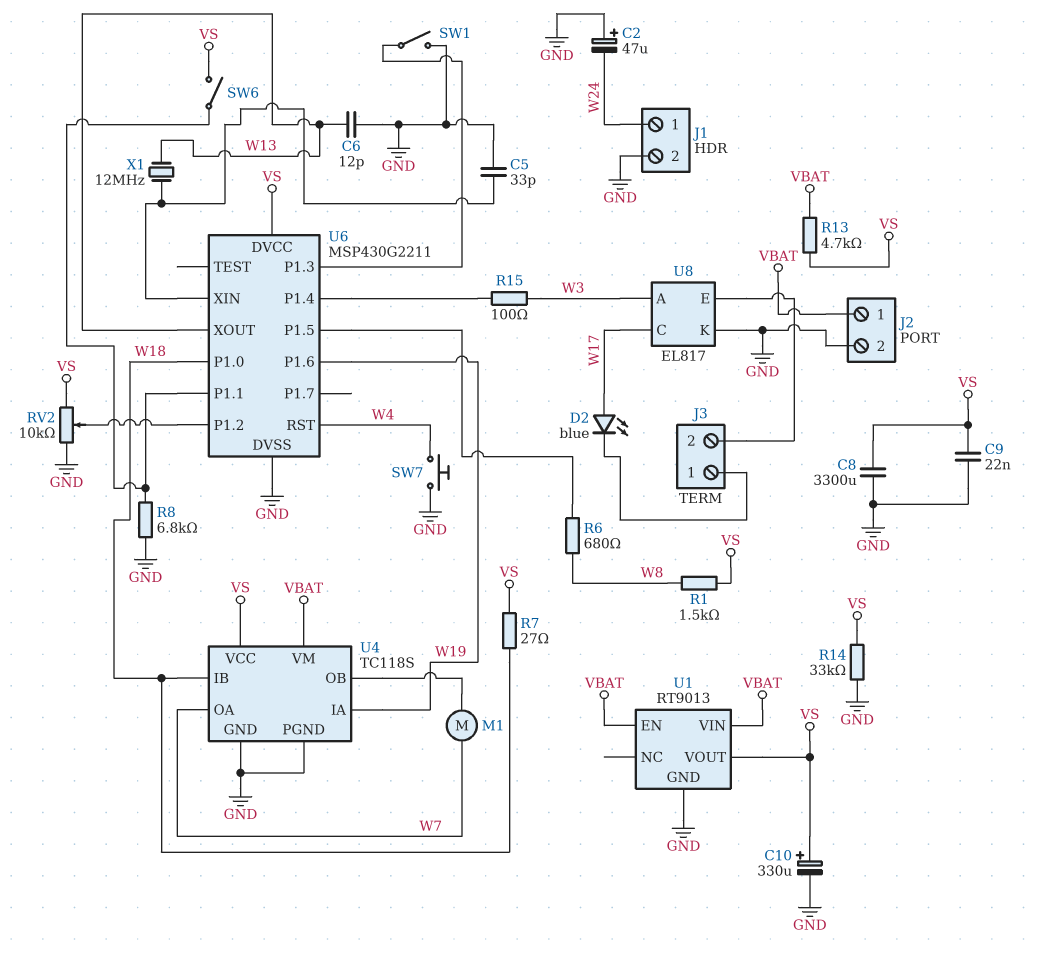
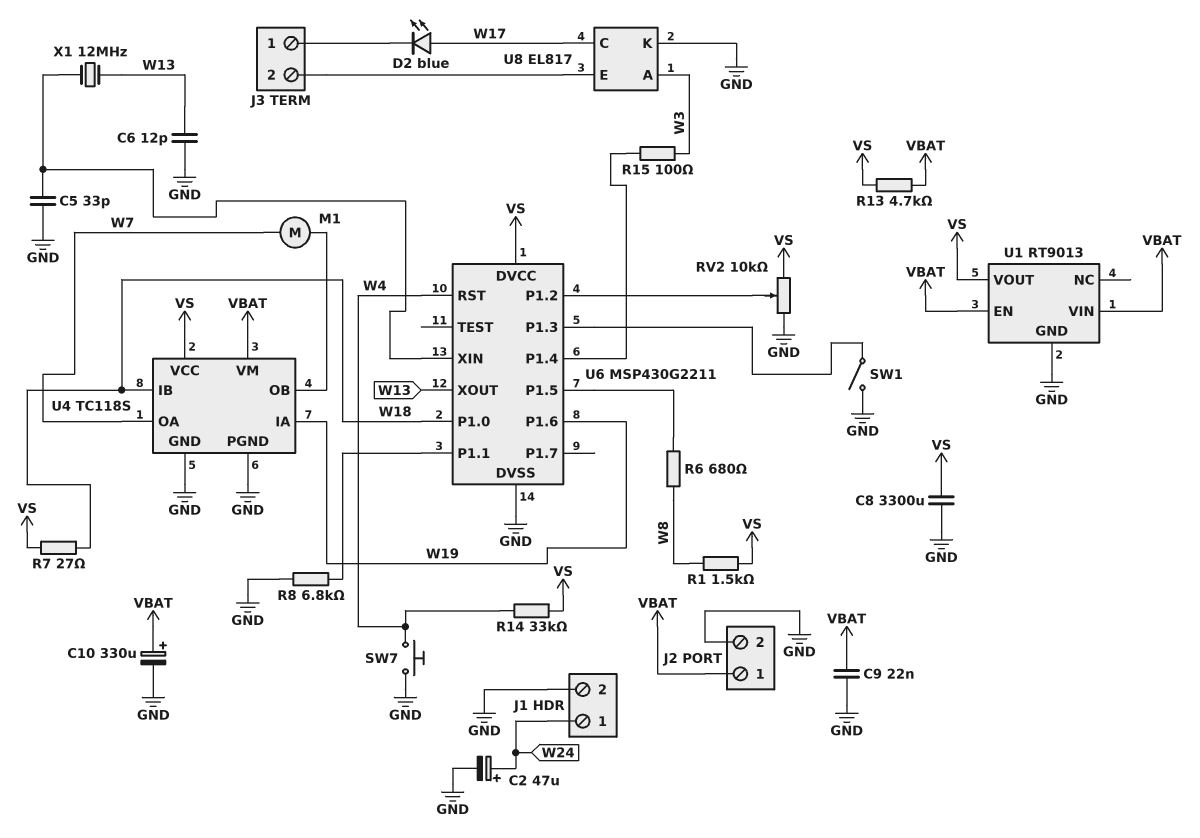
C2: 47uF (plus GND, minus W24) -> 47uF (plus W24, minus GND)
C9: 22nF (GND, VS) -> 22nF (GND, VBAT)
C10: 330uF (plus VS, minus GND) -> 330uF (plus VBAT, minus GND)
R14: 33k (GND, VS) -> 33k (VS, W4)
SW6: switch (U6/P1.1, VS) -> none

